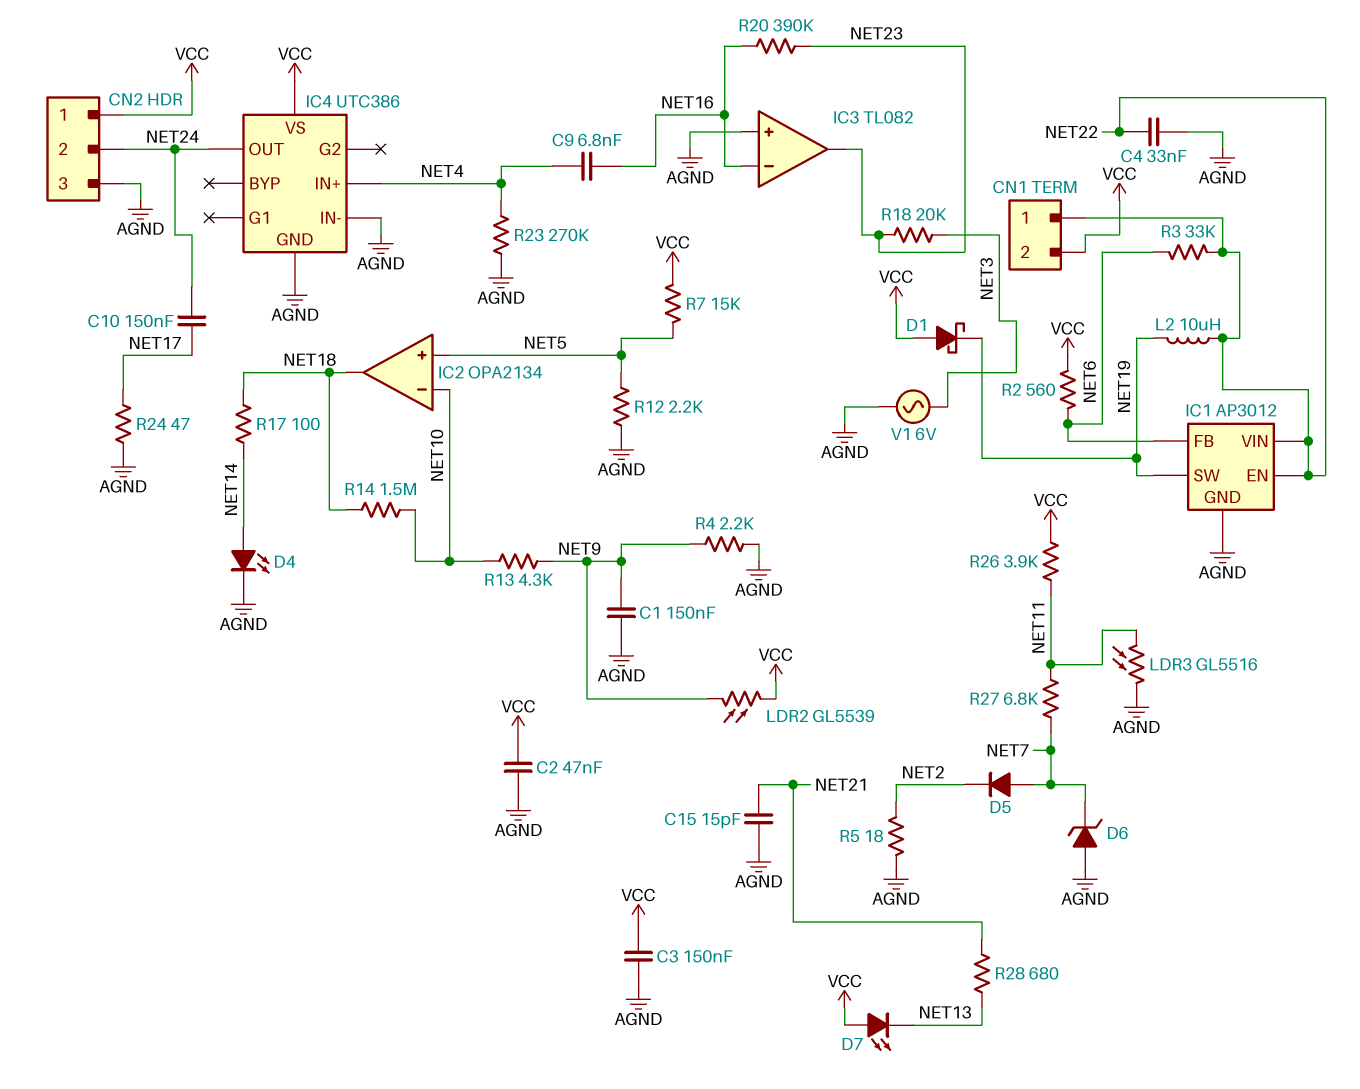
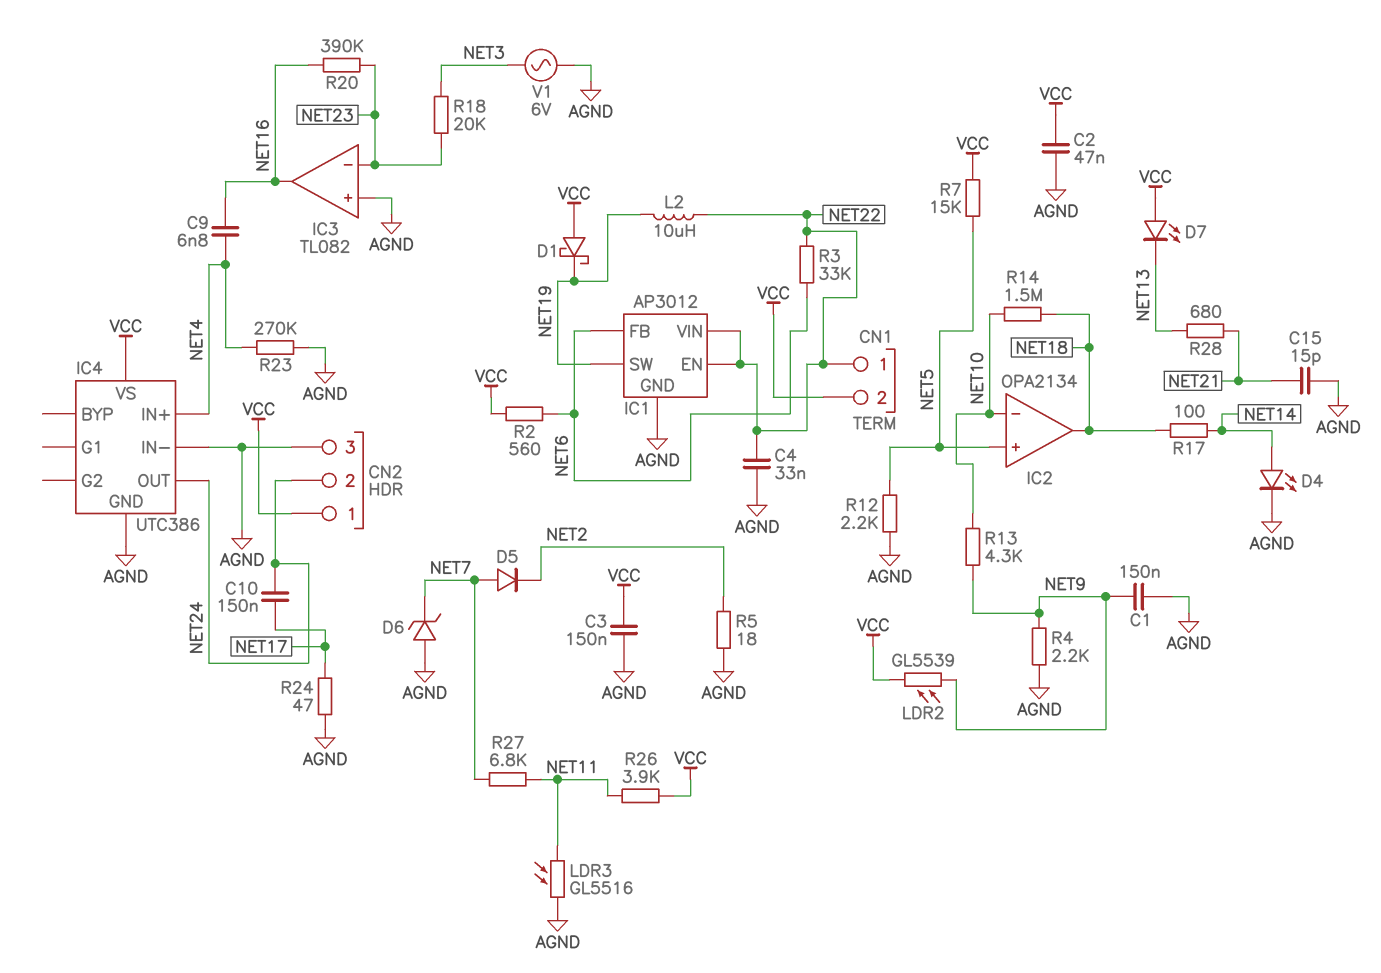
IC3 pin in-: NET16 -> NET23
IC3 pin out: NET23 -> NET16

